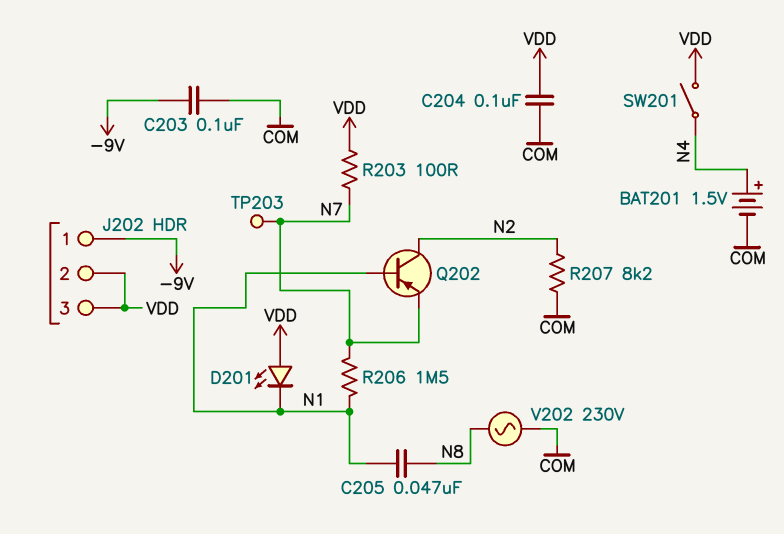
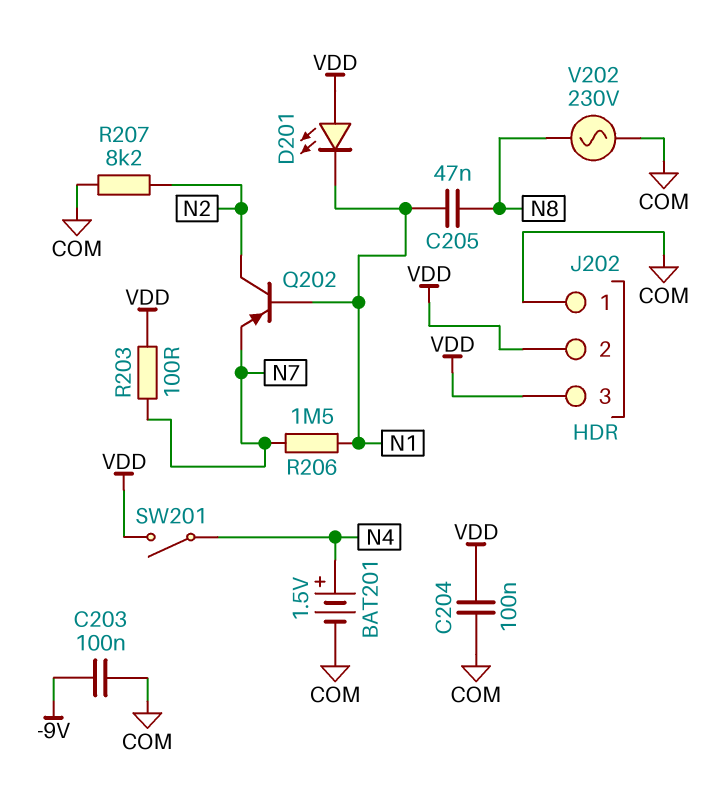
J202 pin 1: -9V -> COM
TP203: test point (N7) -> none

